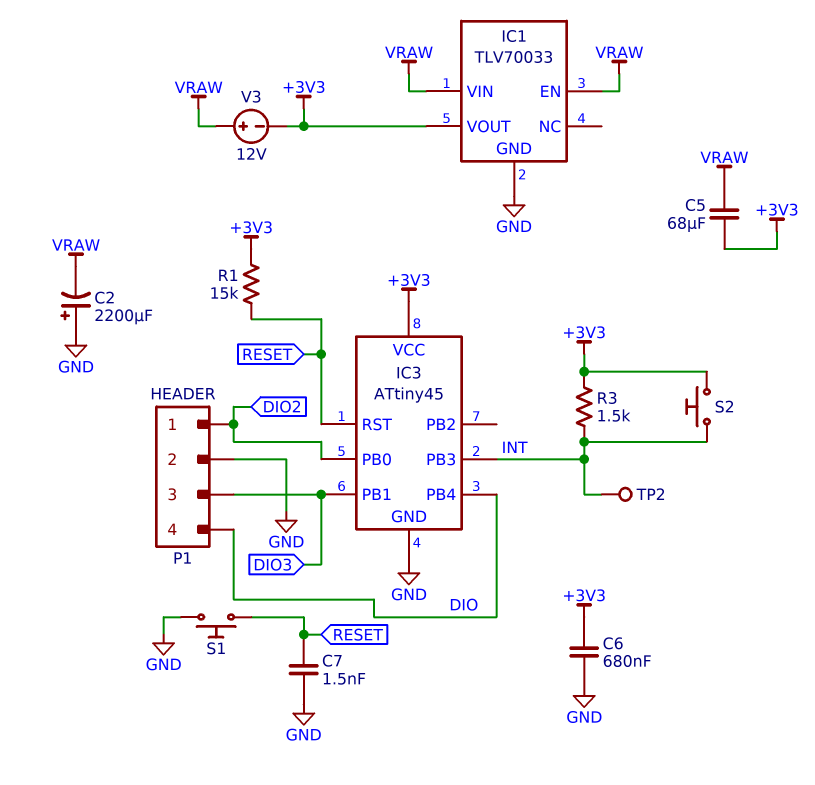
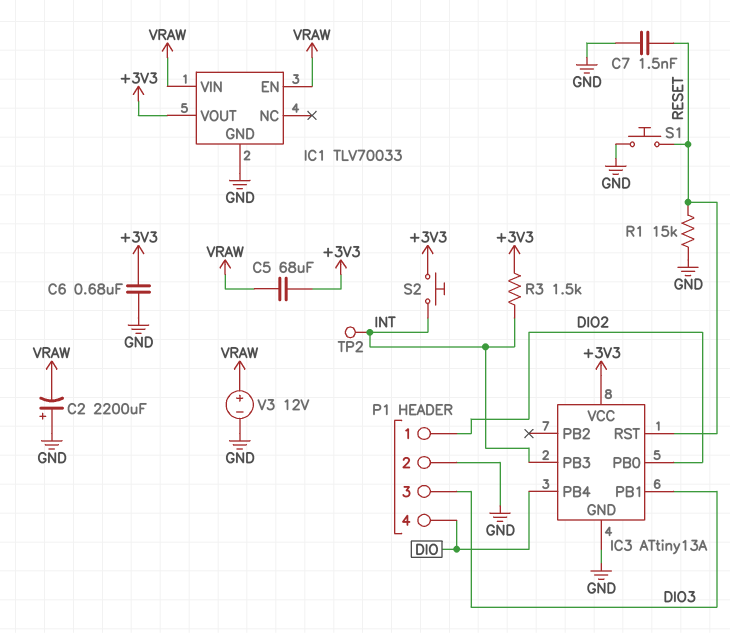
IC3: ATtiny45 -> ATtiny13A
R1: 15k (+3V3, RESET) -> 15k (GND, RESET)
V3: 12V (plus VRAW, minus +3V3) -> 12V (plus VRAW, minus GND)

